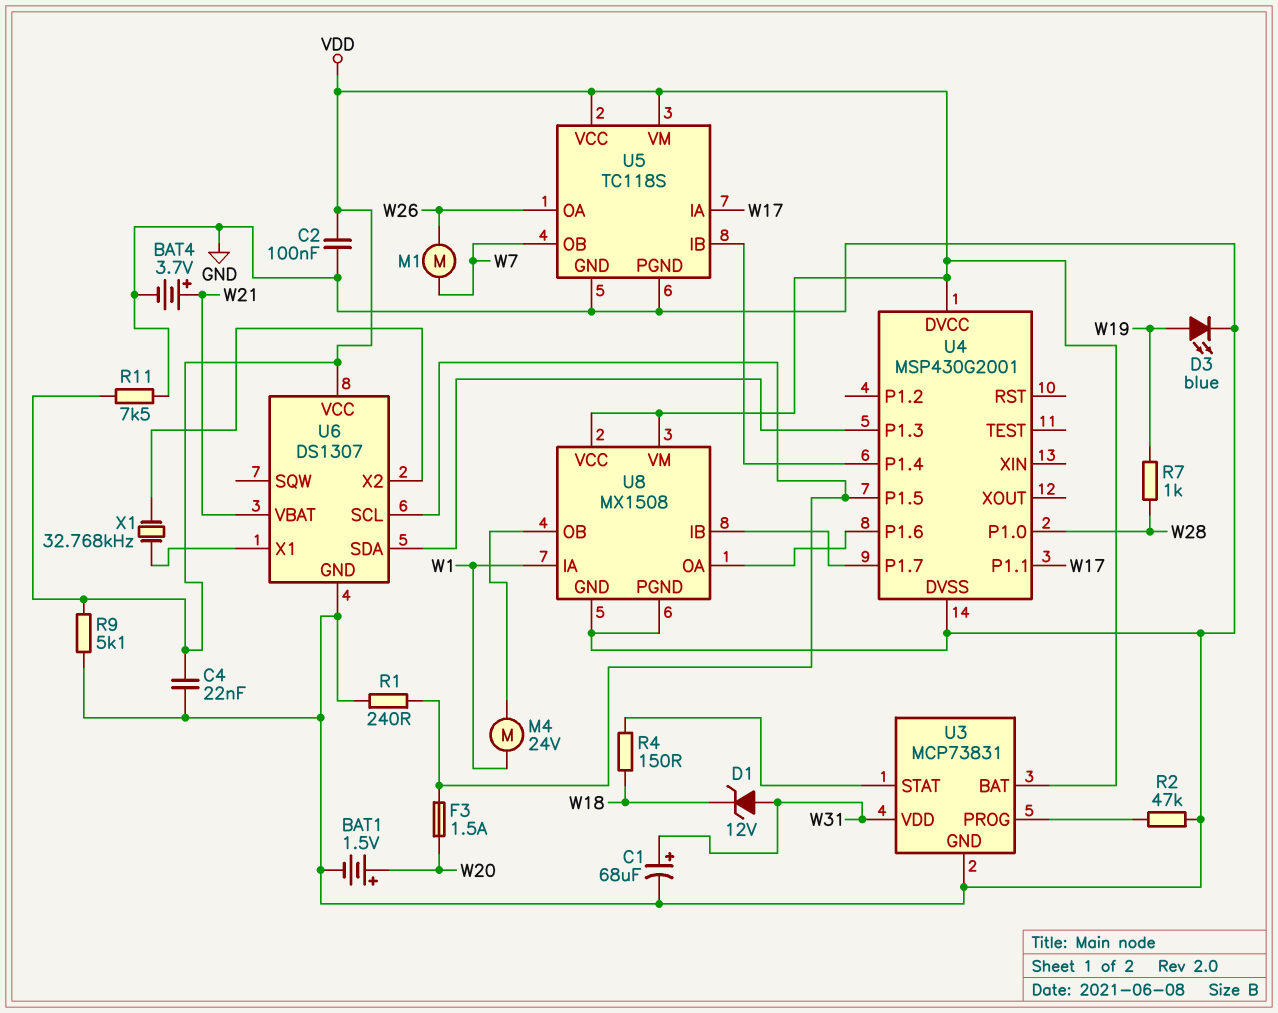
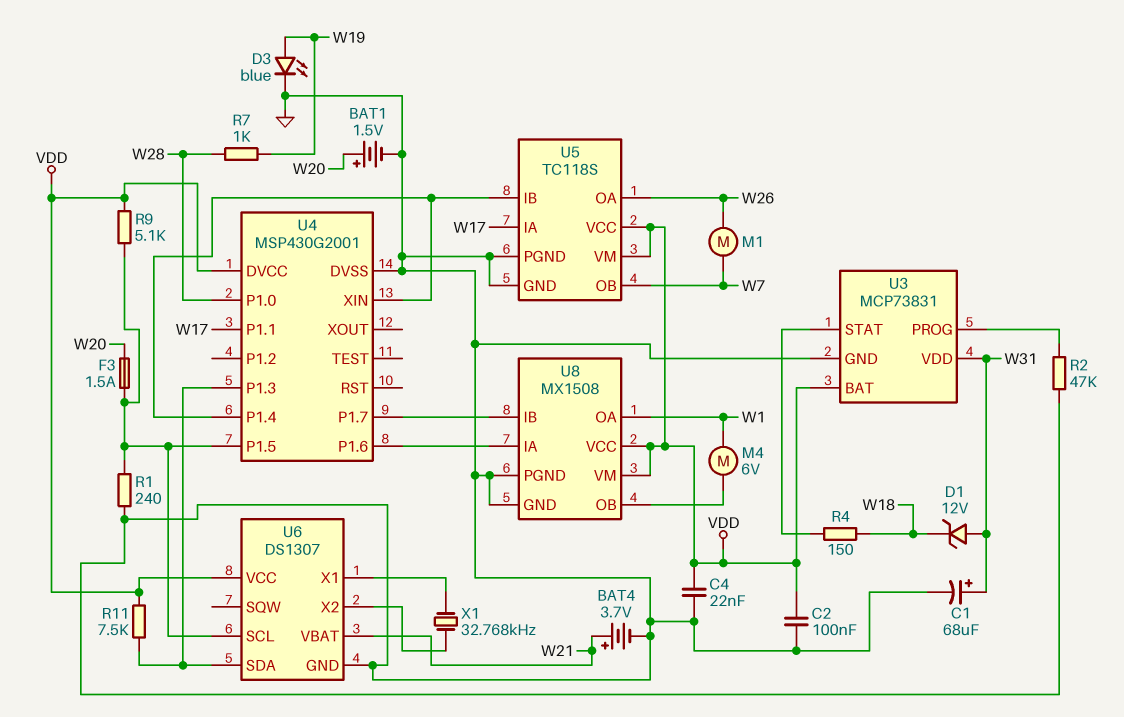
M4: motor 24V (U8/OB, W1) -> motor 6V (U8/OB, W1)
R9: 5.1k (GND, VDD) -> 5.1k (U4/P1.5, VDD)
R11: 7.5k (GND, VDD) -> 7.5k (U4/P1.3, VDD)
U4 pin XIN: none -> U4/P1.4
U8 pin IA: W1 -> U4/P1.6
U8 pin OA: U4/P1.6 -> W1

